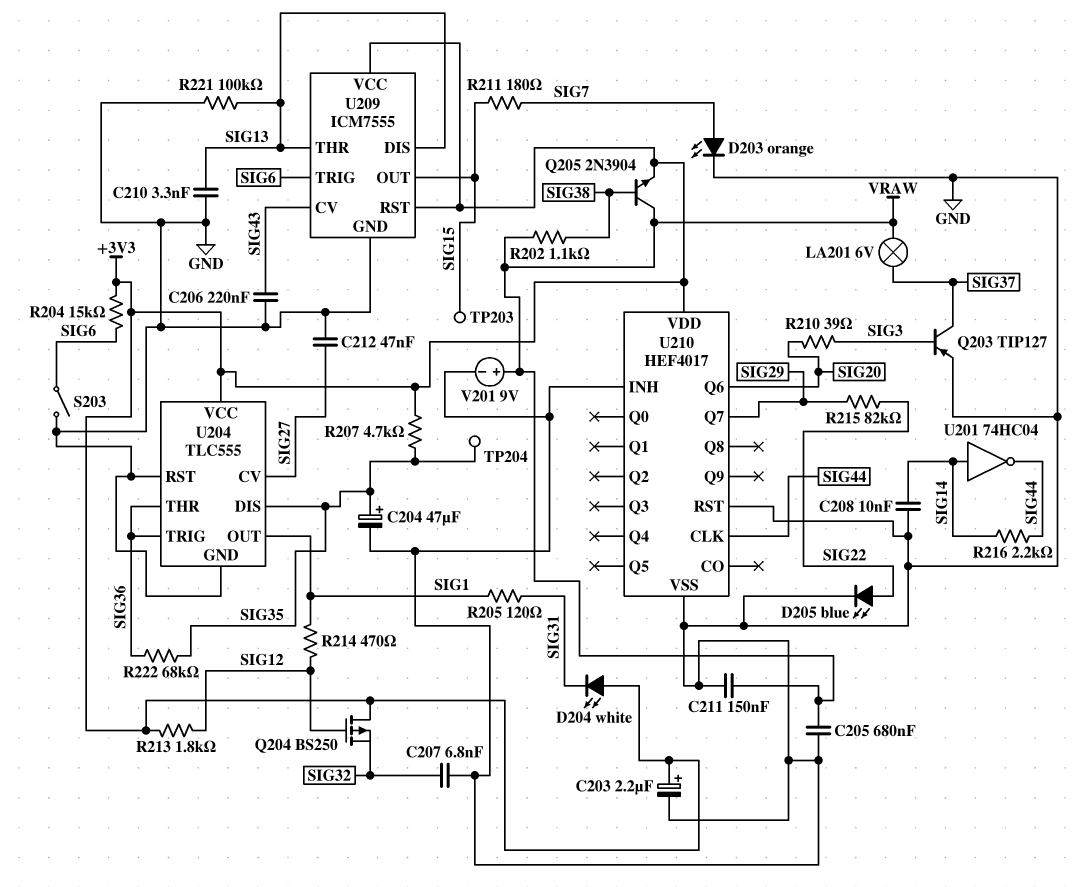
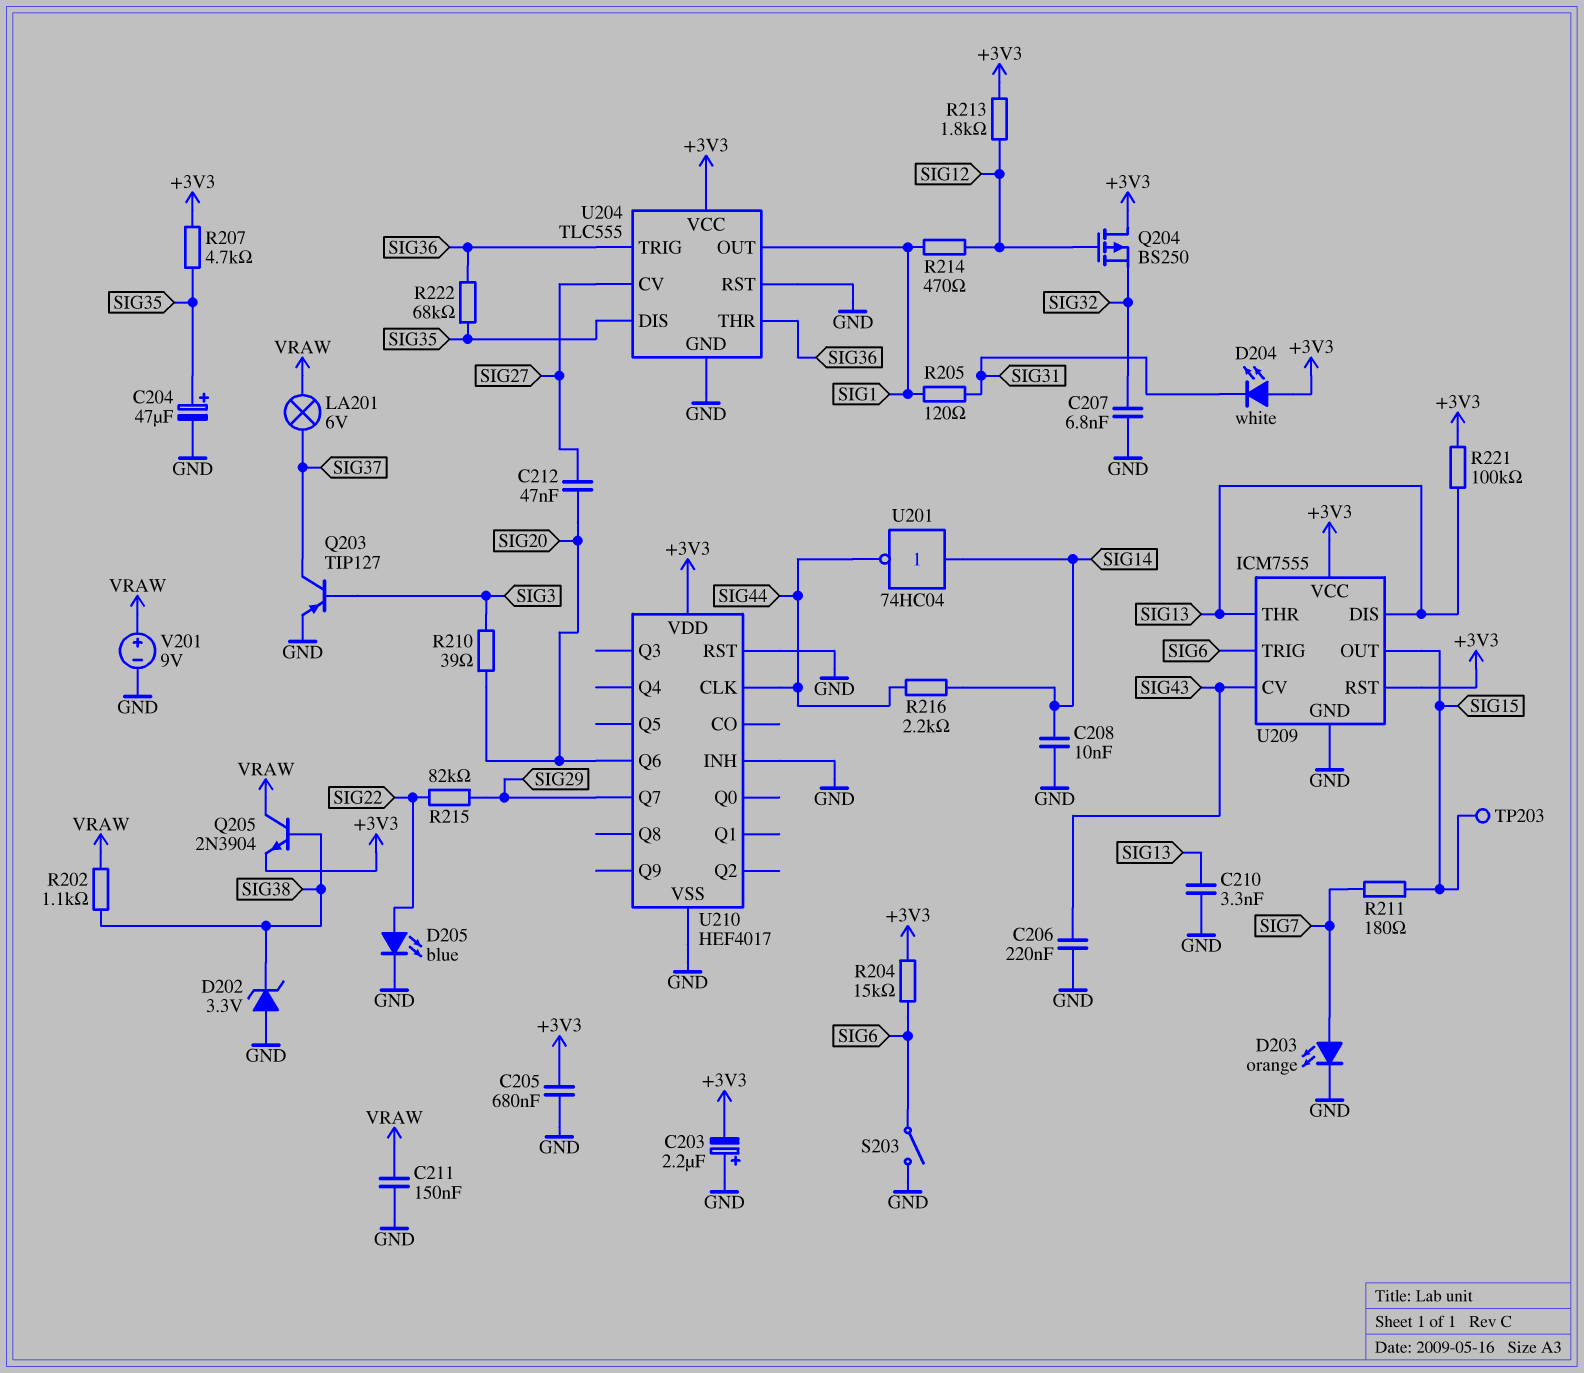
C203: 2.2uF (plus +3V3, minus GND) -> 2.2uF (plus GND, minus +3V3)
C205: 680nF (GND, VRAW) -> 680nF (+3V3, GND)
C212: 47nF (GND, SIG27) -> 47nF (SIG20, SIG27)
D202: none -> zener 3.3V (A GND, K SIG38)
R221: 100k (GND, SIG13) -> 100k (+3V3, SIG13)
TP204: test point (SIG35) -> none

